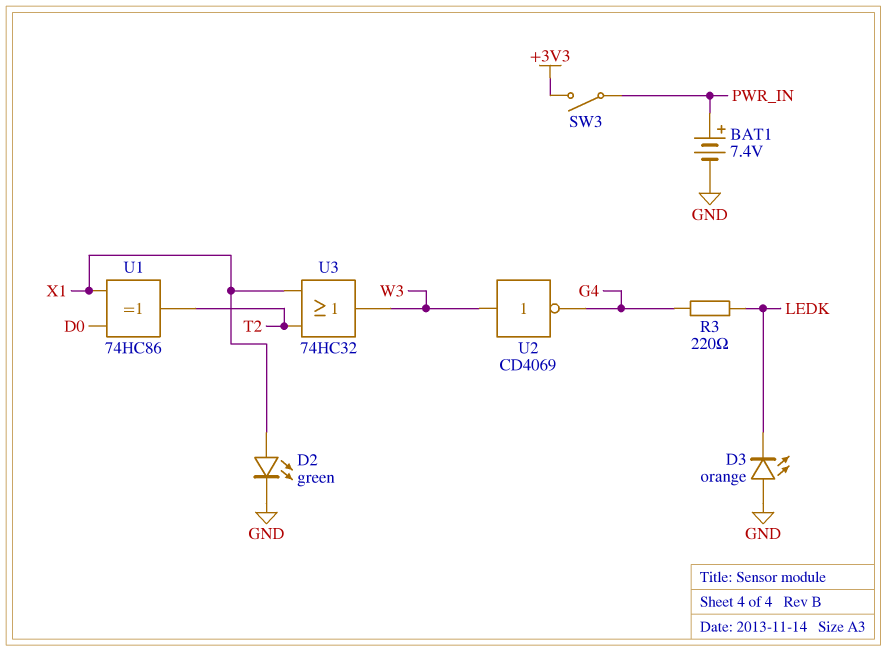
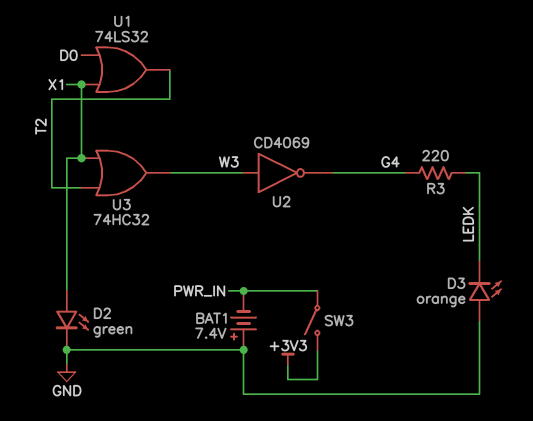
BAT1: 7.4V (plus PWR_IN, minus GND) -> 7.4V (plus GND, minus PWR_IN)
U1: XOR 74HC86 (in D0, in X1, out T2) -> OR 74LS32 (in D0, in X1, out T2)

